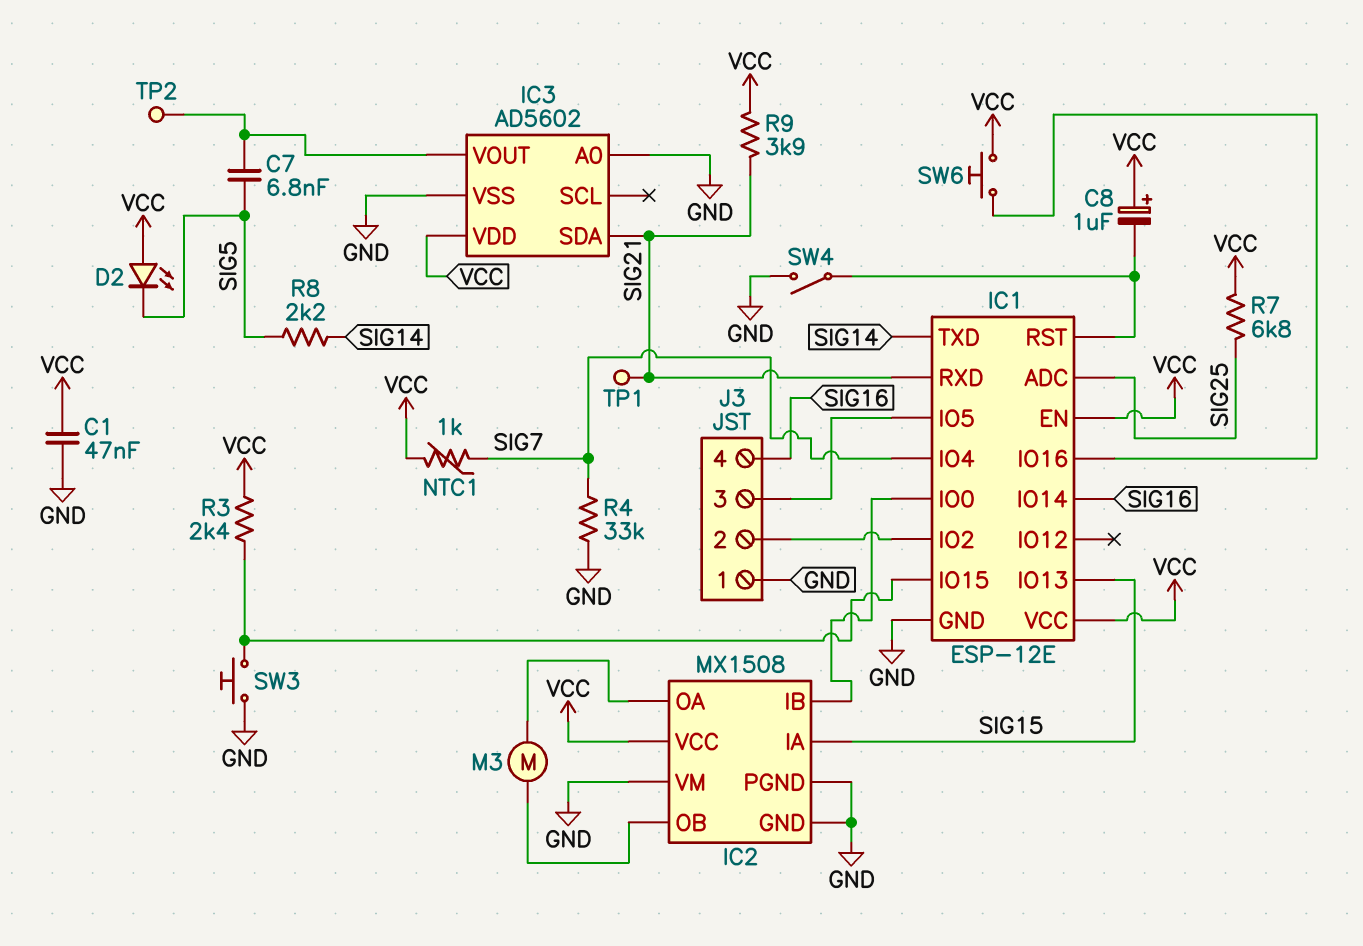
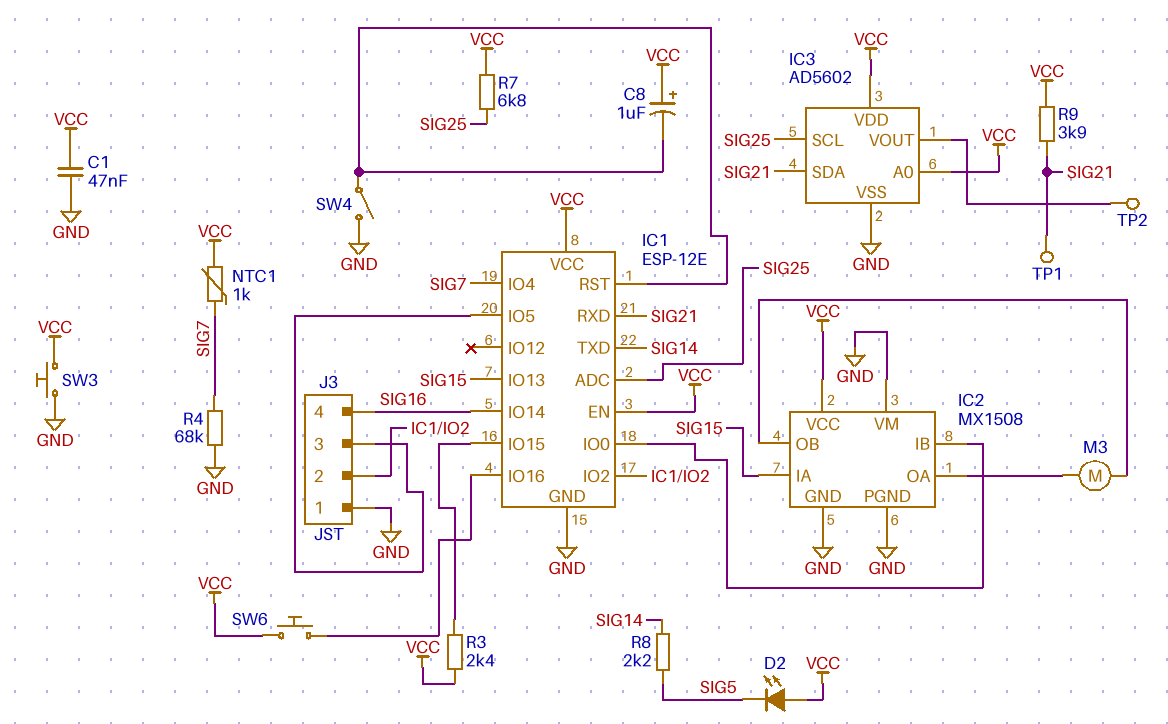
C7: 6.8nF (IC3/VOUT, SIG5) -> none
IC3 pin A0: GND -> VCC
IC3 pin SCL: none -> SIG25
R4: 33k (GND, SIG7) -> 68k (GND, SIG7)
SW3: button (GND, IC1/IO15) -> button (GND, VCC)

